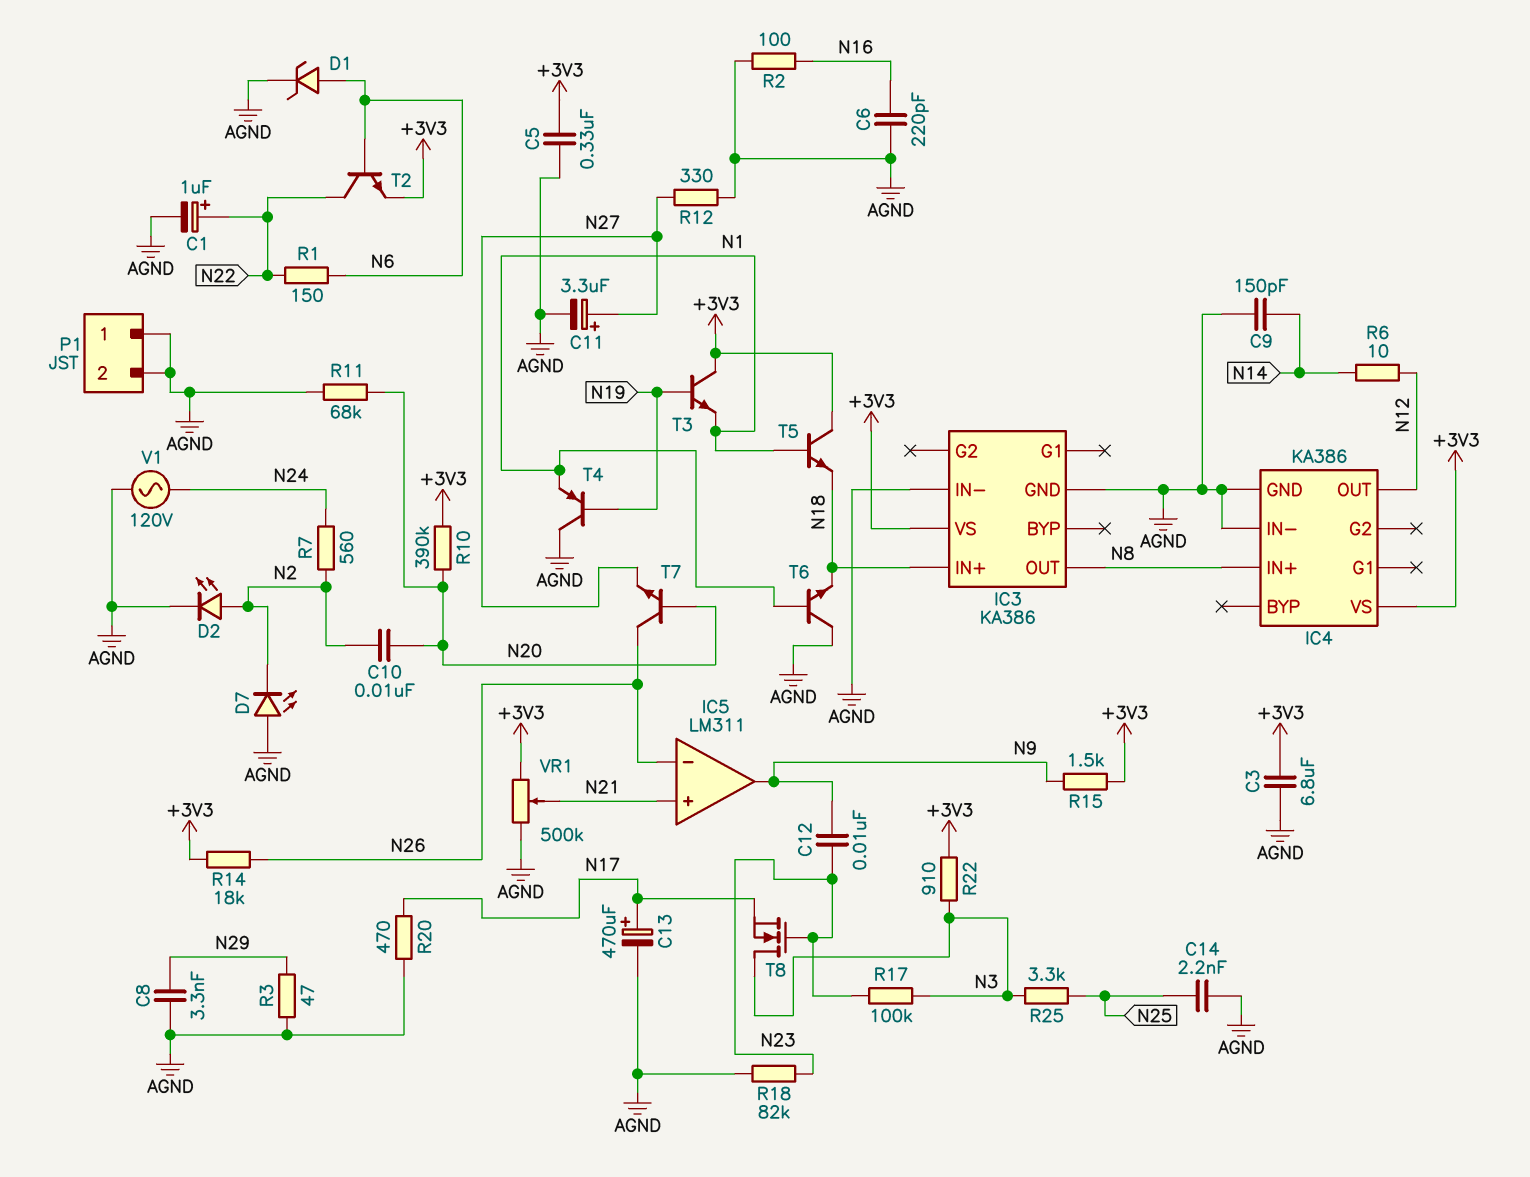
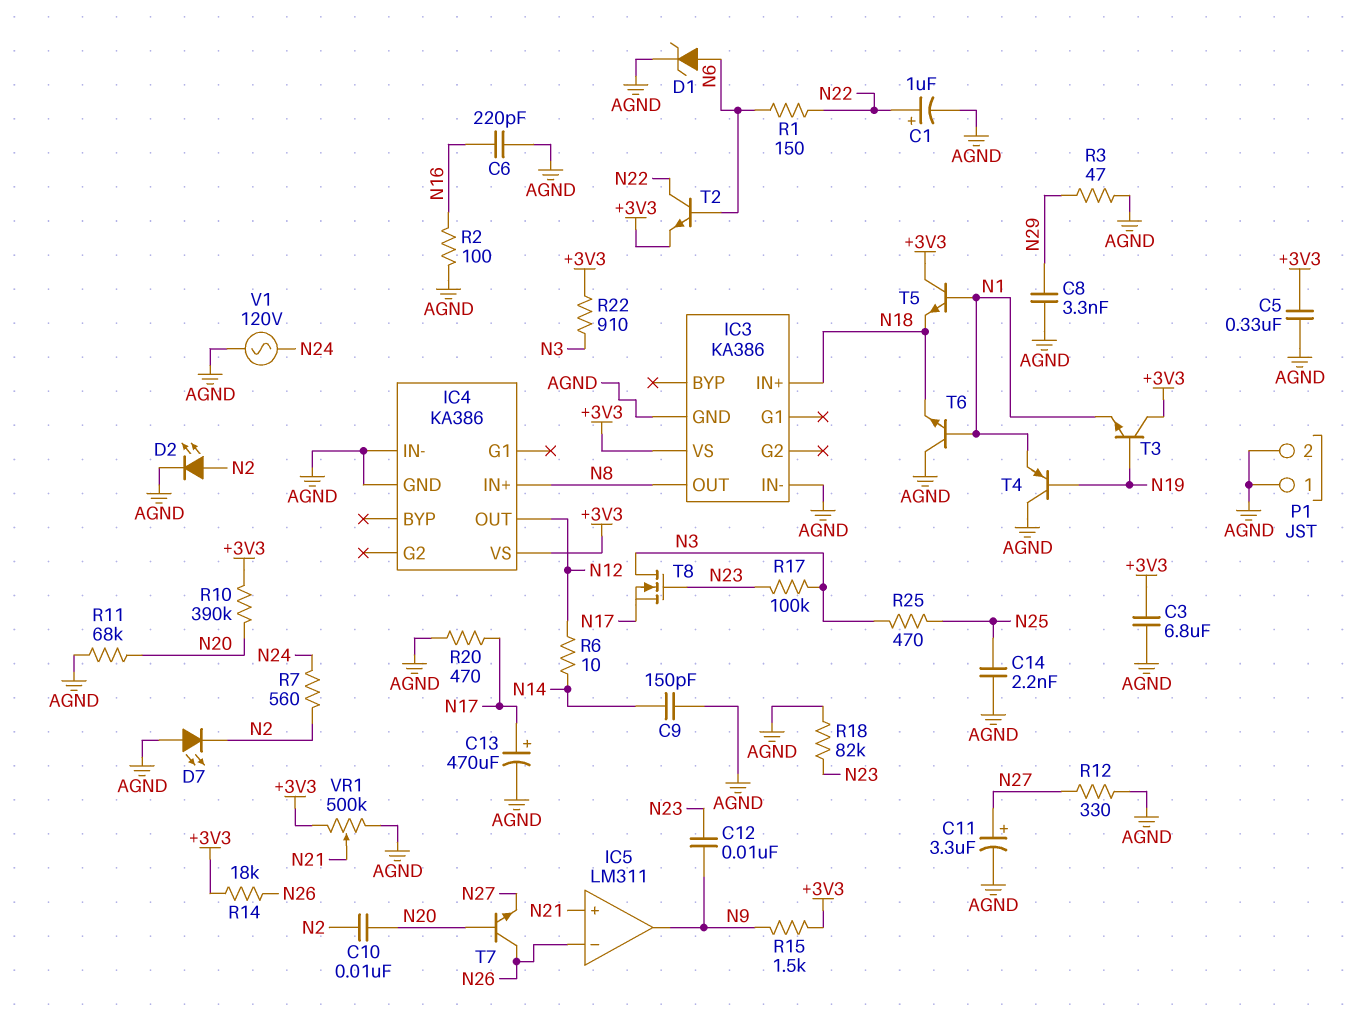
R25: 3.3k (N3, N25) -> 470 (N3, N25)

